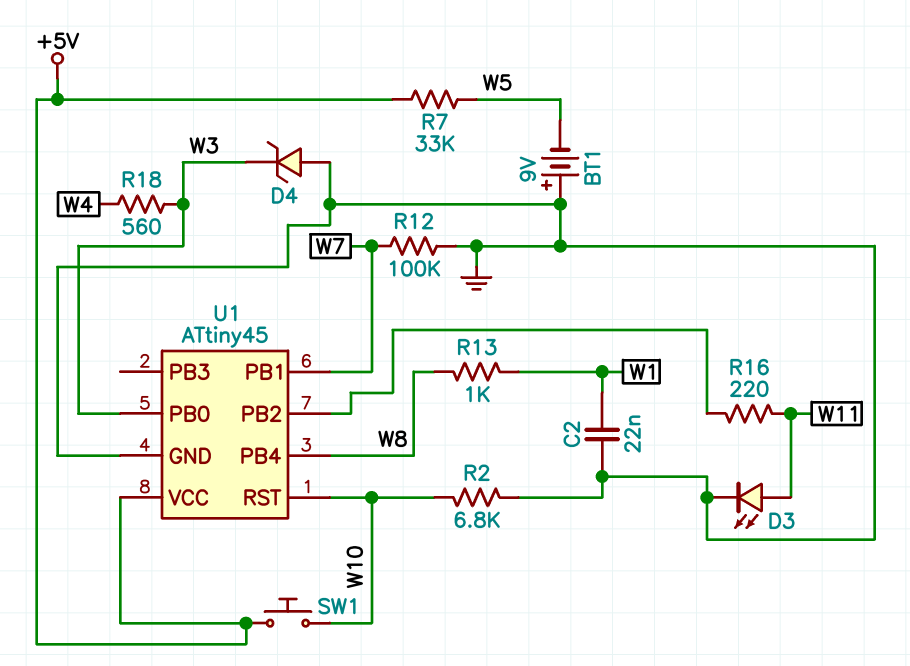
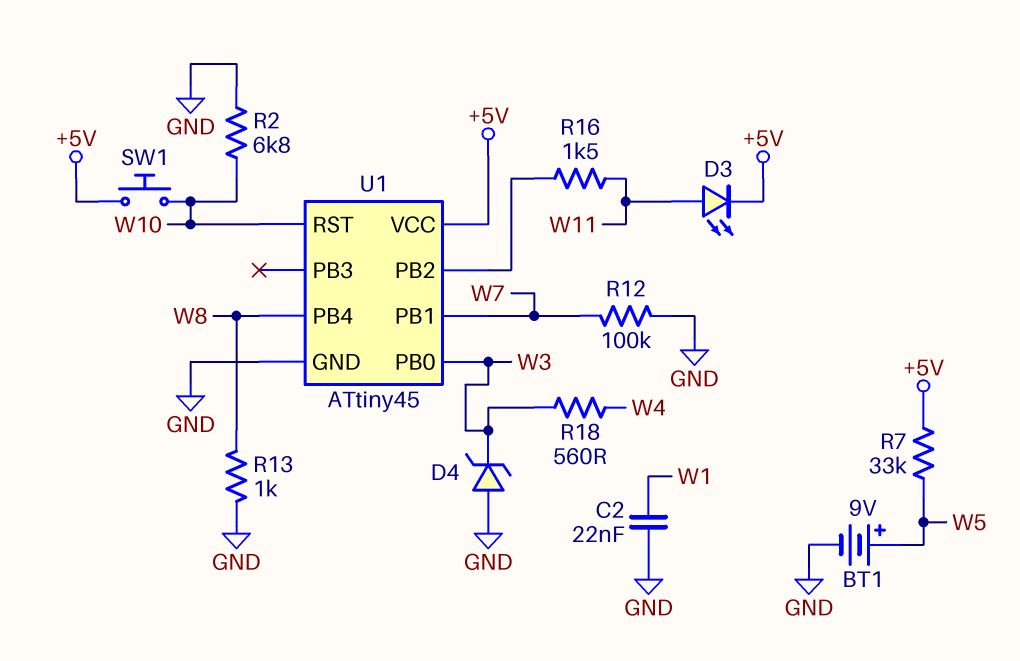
BT1: 9V (plus GND, minus W5) -> 9V (plus W5, minus GND)
D3: LED (A W11, K GND) -> LED (A W11, K +5V)
R13: 1k (W1, W8) -> 1k (GND, W8)
R16: 220 (U1/PB2, W11) -> 1.5k (U1/PB2, W11)

